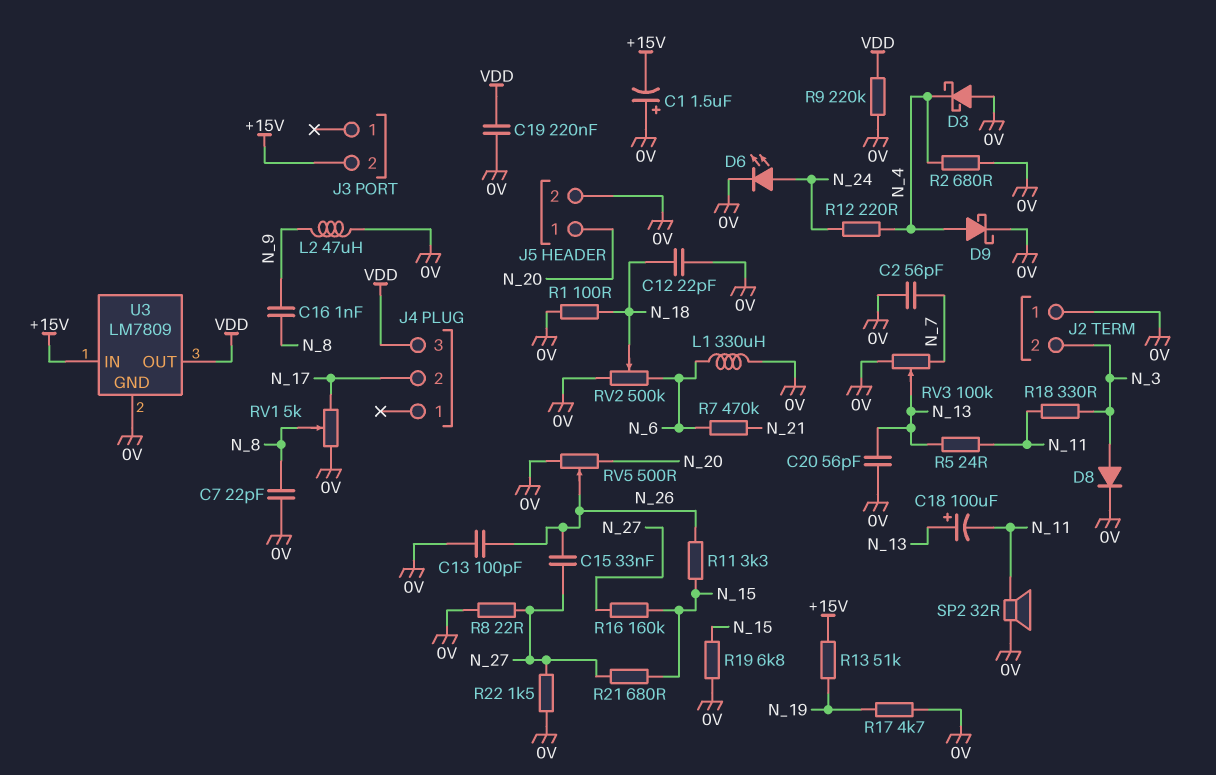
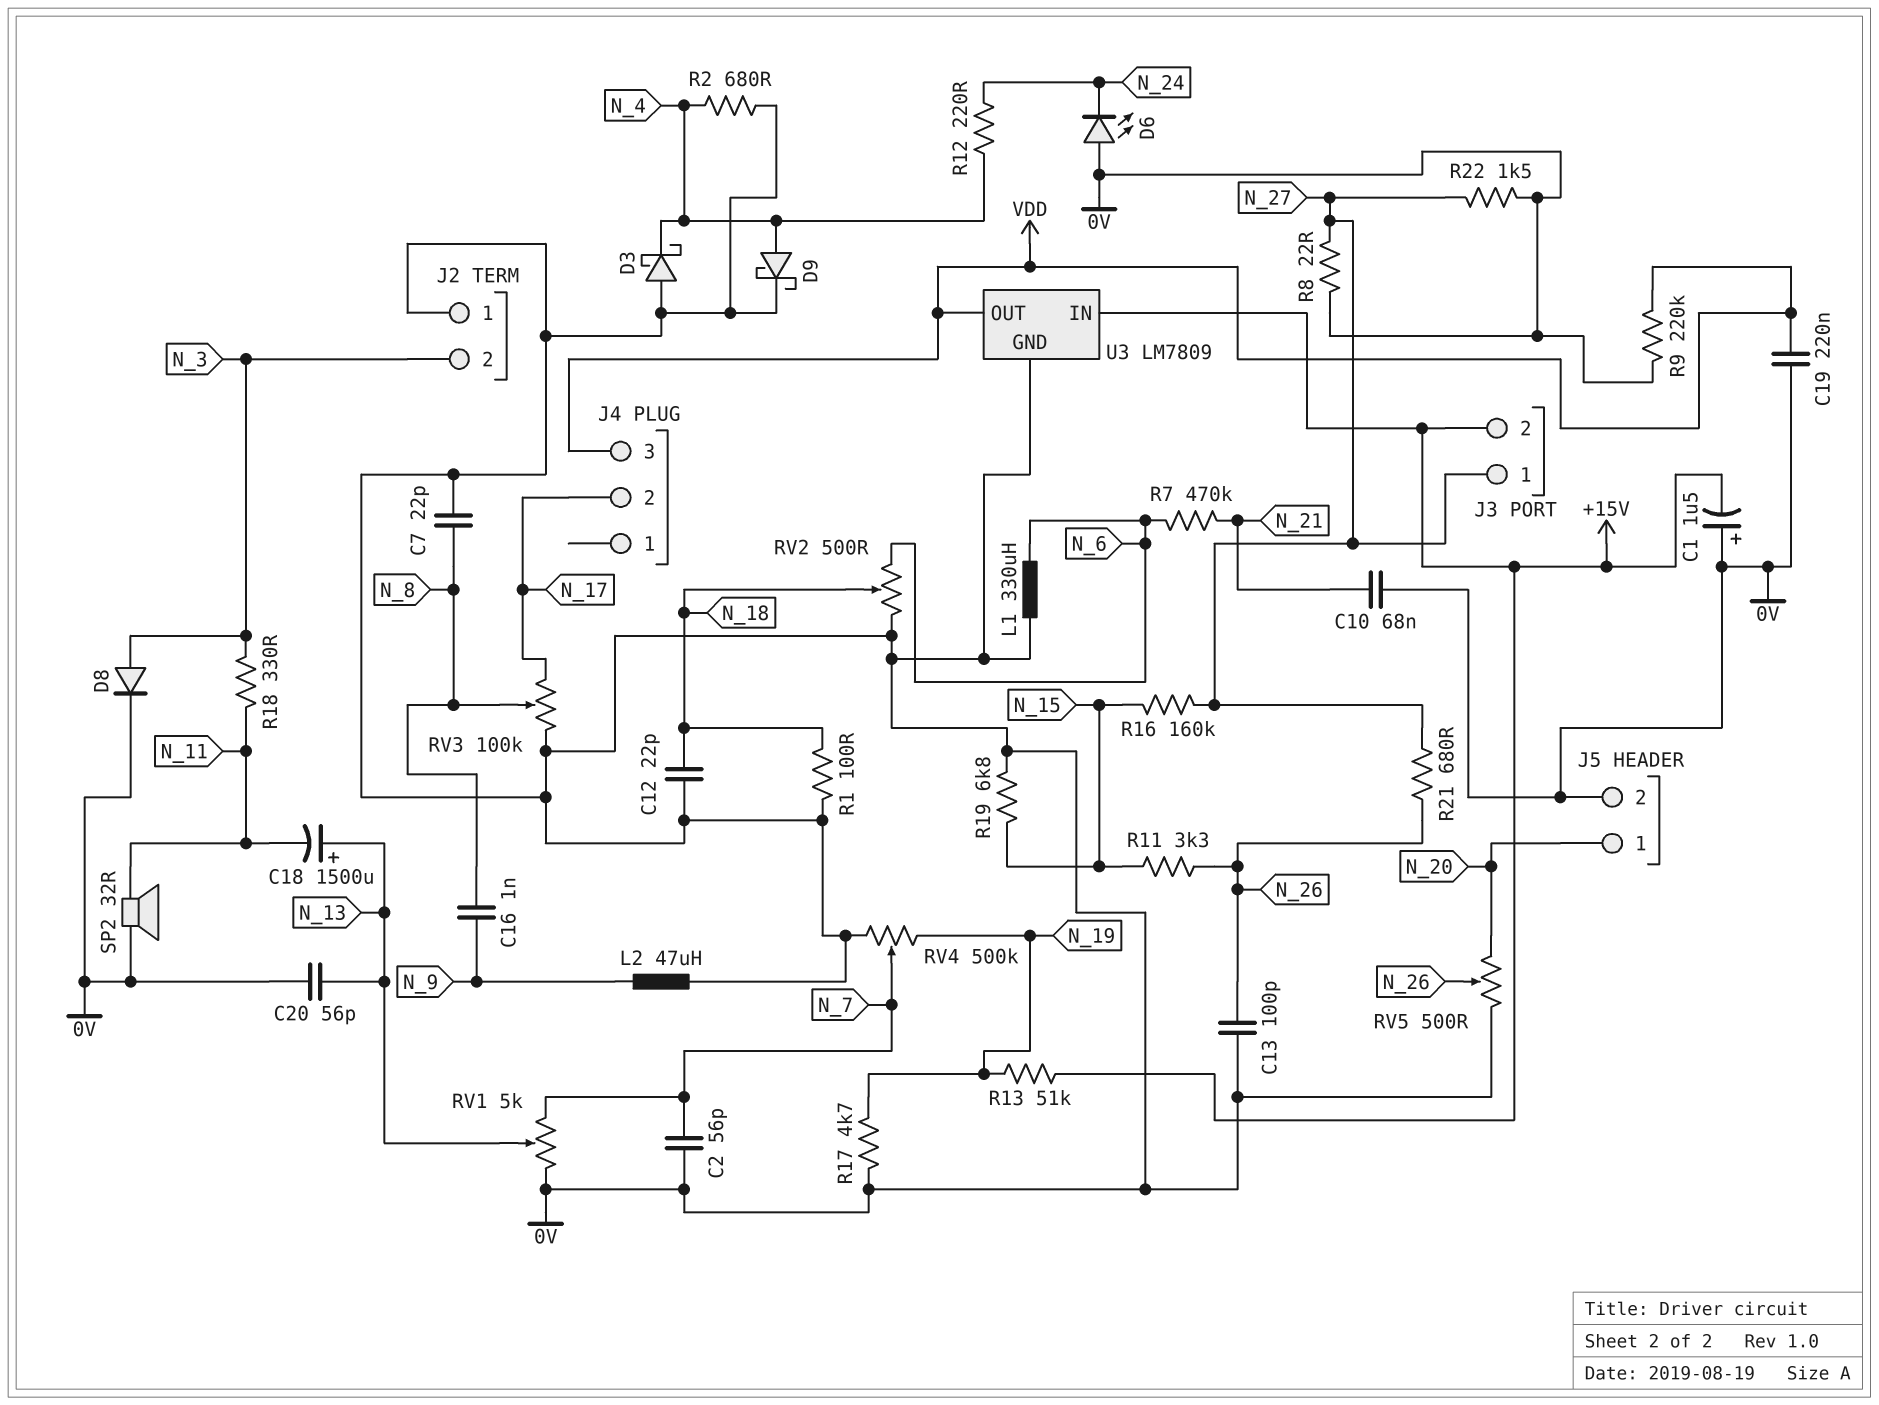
C10: none -> 68nF (0V, N_21)
C15: 33nF (N_26, N_27) -> none
C18: 100uF (plus N_13, minus N_11) -> 1500uF (plus N_13, minus N_11)
D6: LED (A N_24, K 0V) -> LED (A 0V, K N_24)
J3 pin 1: none -> N_27
R5: 24 (N_11, N_13) -> none
R21: 680 (N_15, N_27) -> 680 (N_26, N_27)
RV1: 5k (0V, N_17, wiper N_8) -> 5k (0V, N_7, wiper N_13)
RV2: 500k (0V, N_6, wiper N_18) -> 500 (0V, N_6, wiper N_18)
RV3: 100k (0V, N_7, wiper N_13) -> 100k (0V, N_17, wiper N_8)
RV4: none -> 500k (0V, N_19, wiper N_7)

